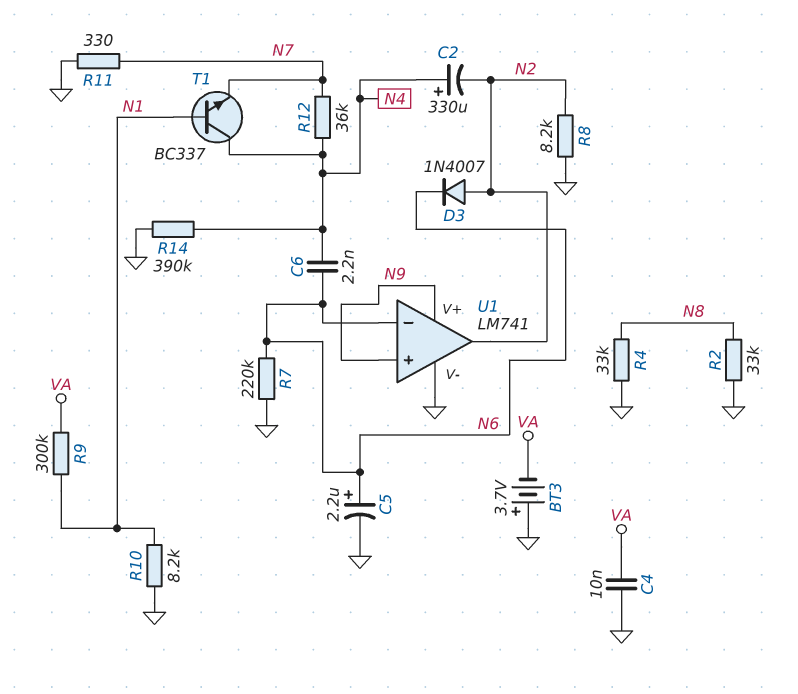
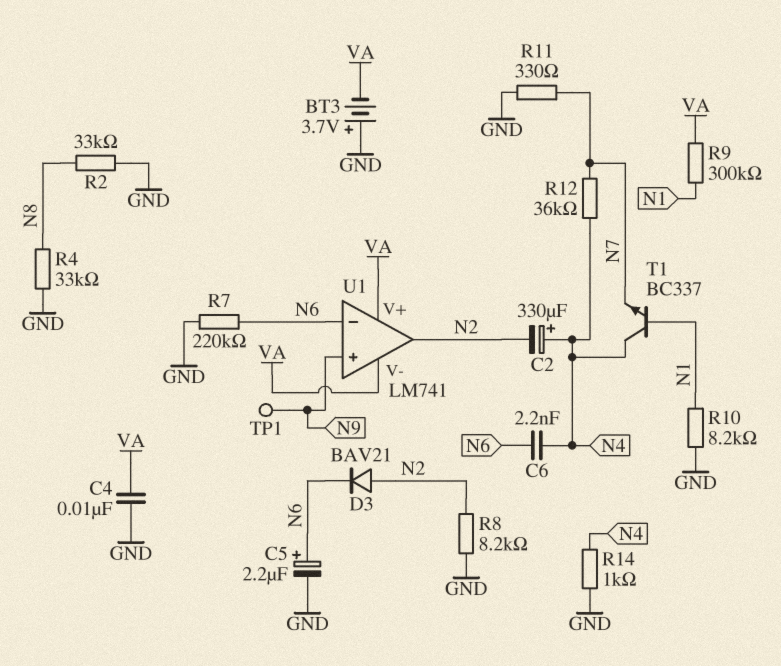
D3: diode 1N4007 (A N2, K N6) -> diode BAV21 (A N2, K N6)
R14: 390k (GND, N4) -> 1k (GND, N4)
TP1: none -> test point (N9)
U1 pin V+: N9 -> VA
U1 pin V-: GND -> VA

